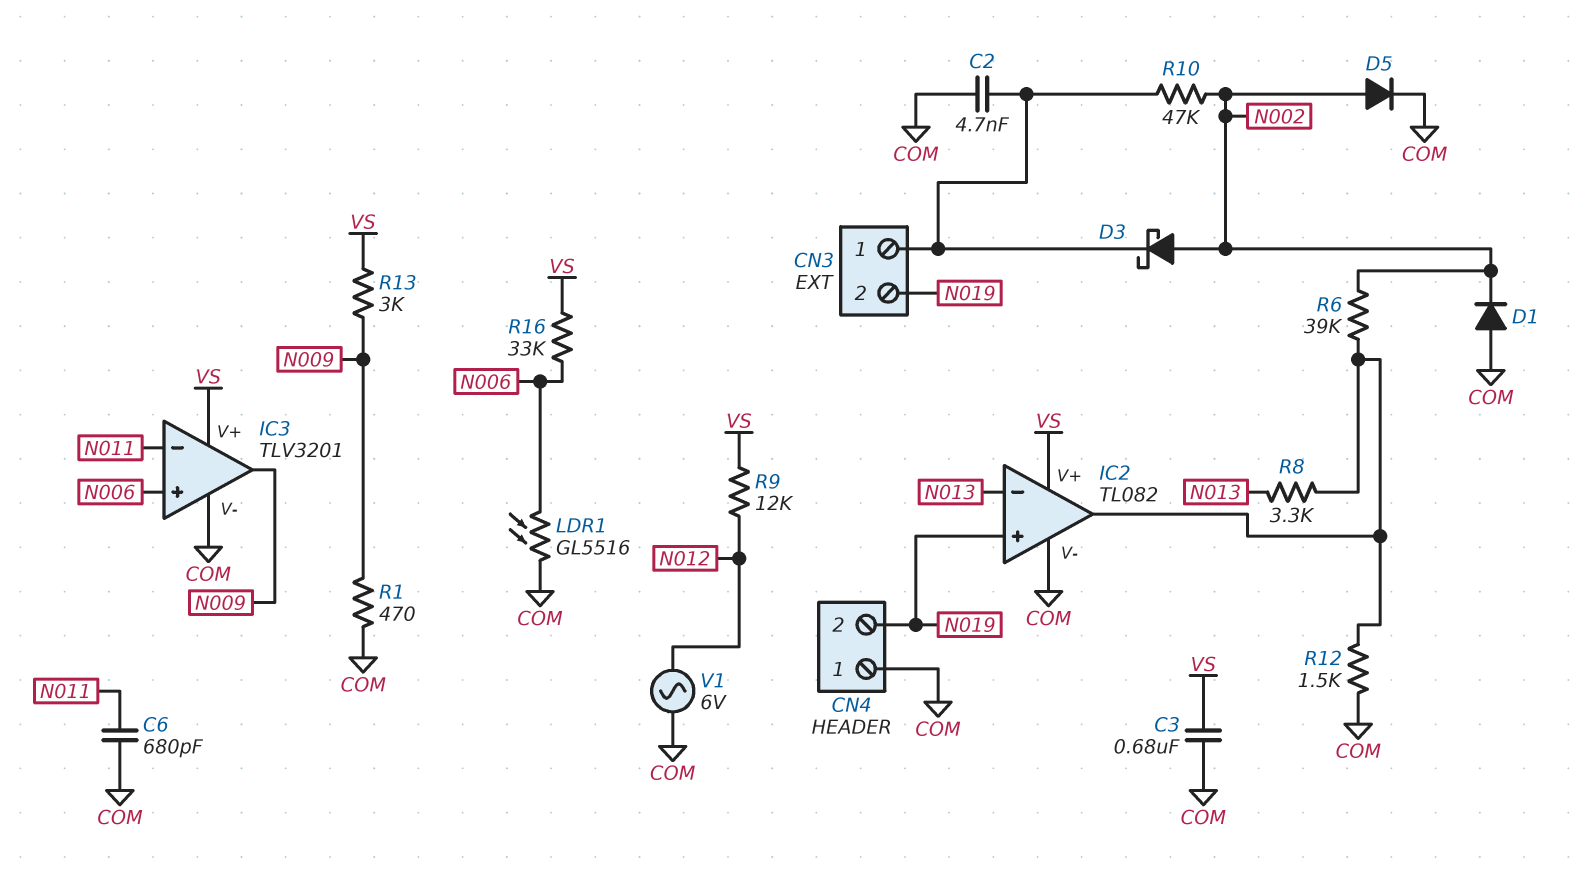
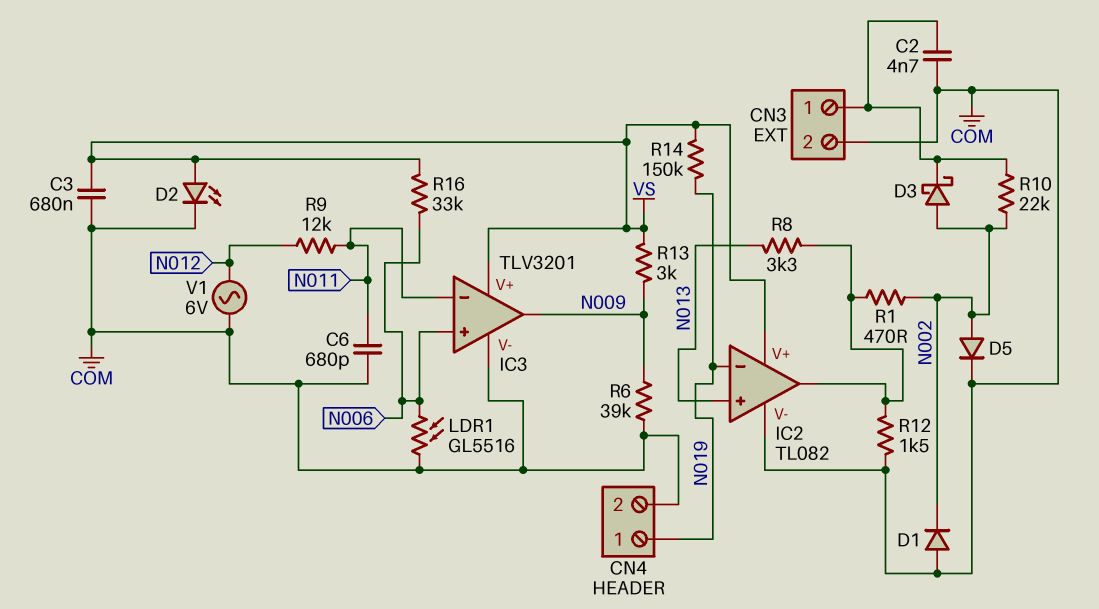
CN3 pin 2: N019 -> COM
CN4 pin 1: COM -> N019
CN4 pin 2: N019 -> COM
D2: none -> LED (A VS, K COM)
IC2 pin in+: N019 -> N013
IC2 pin in-: N013 -> N019
R1: 470 (COM, N009) -> 470 (IC2/out, N002)
R6: 39k (IC2/out, N002) -> 39k (COM, N009)
R9: 12k (N012, VS) -> 12k (N011, N012)
R10: 47k (CN3/1, N002) -> 22k (CN3/1, N002)
R14: none -> 150k (N019, VS)

